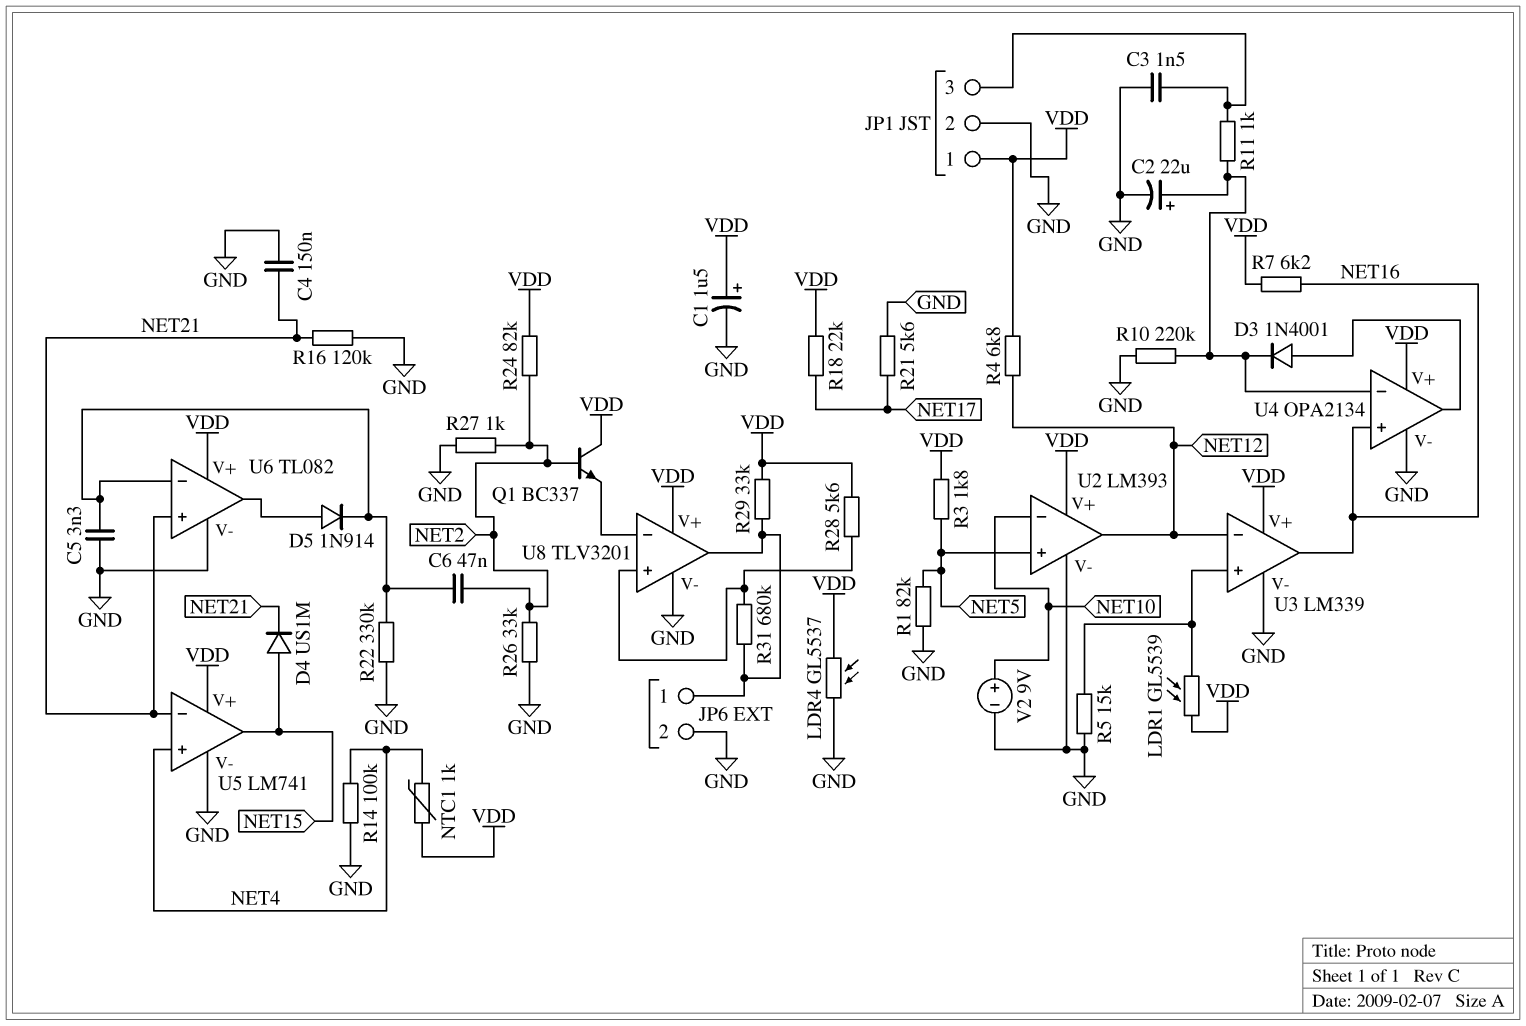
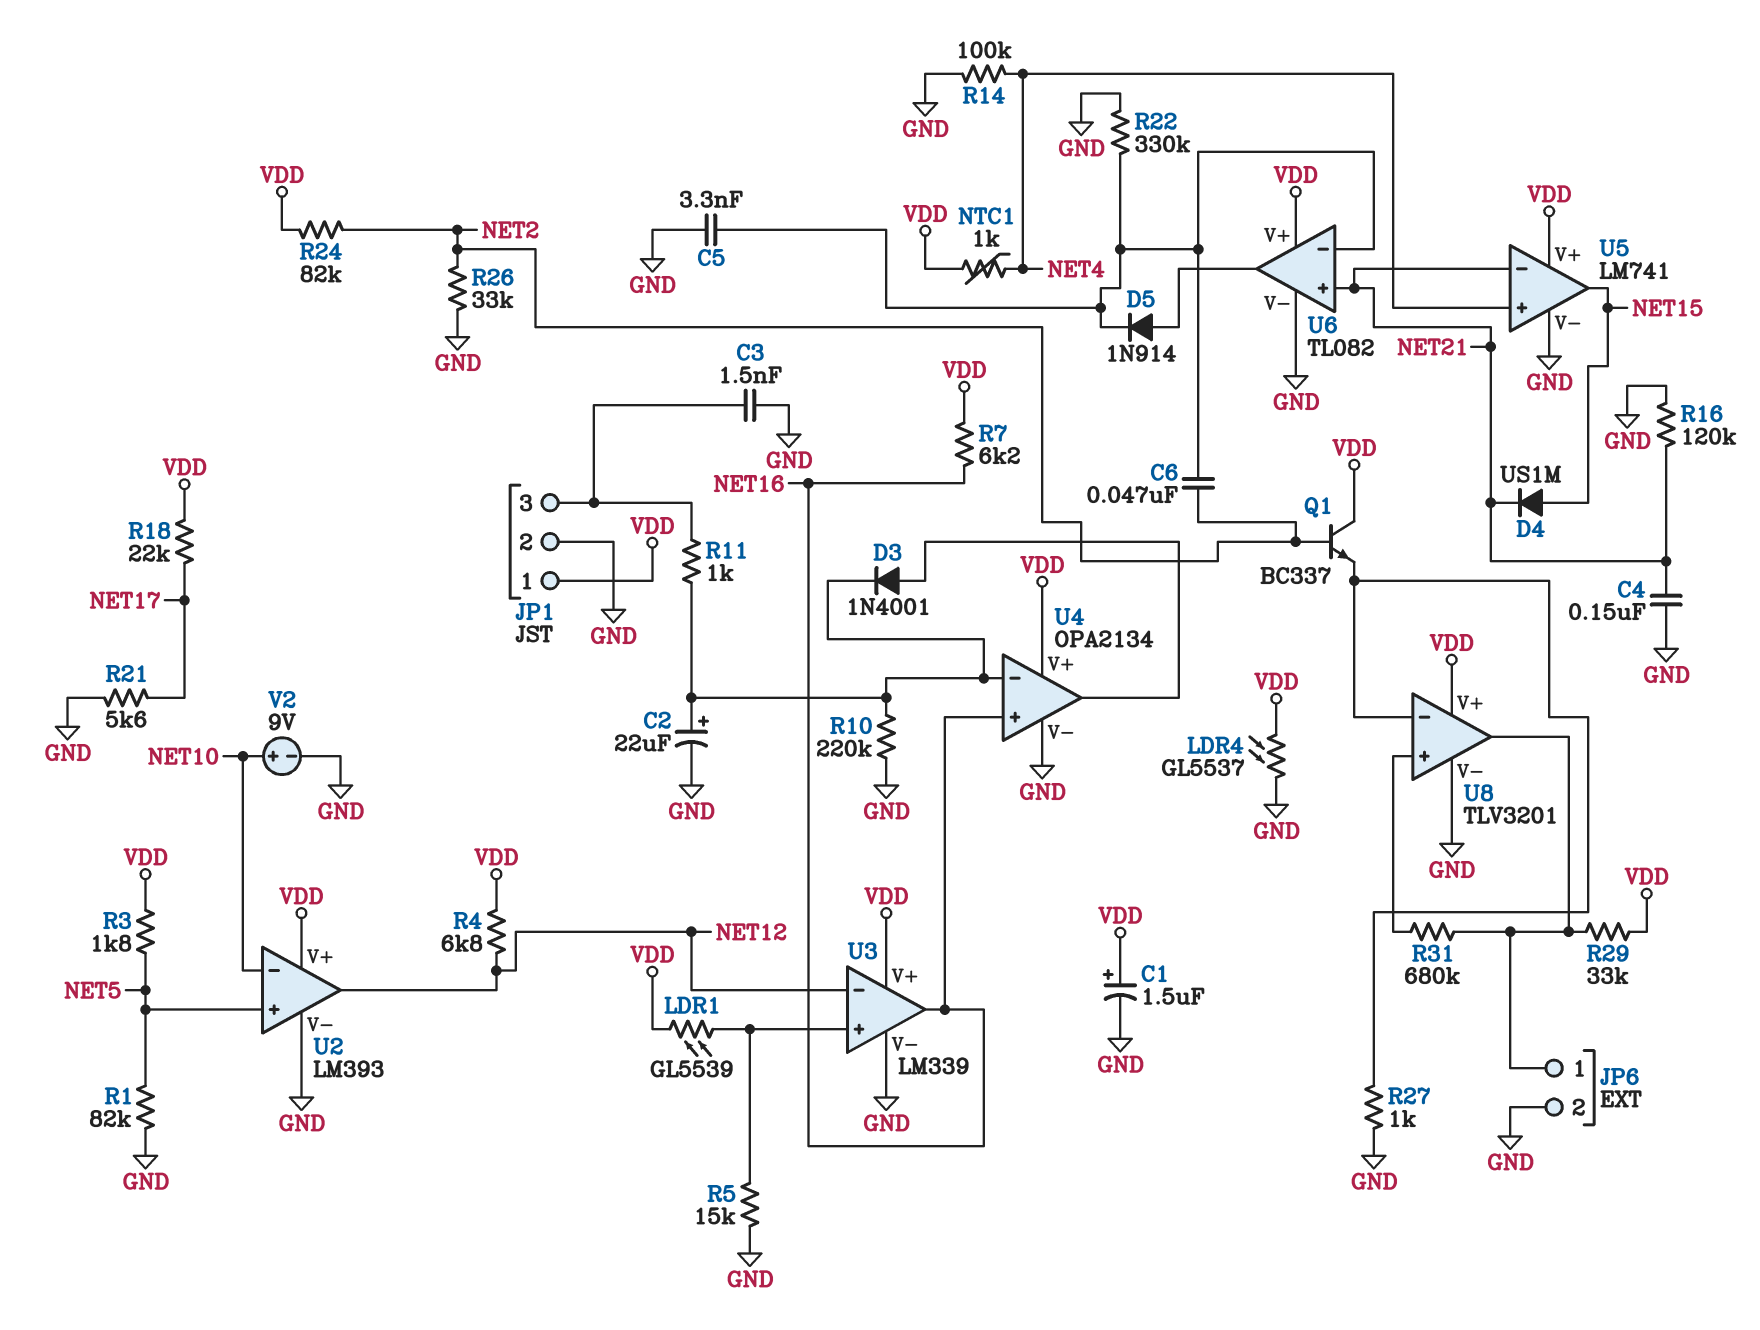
R27: 1k (GND, NET2) -> 1k (GND, U8/in-)
R28: 5.6k (U8/in+, VDD) -> none

